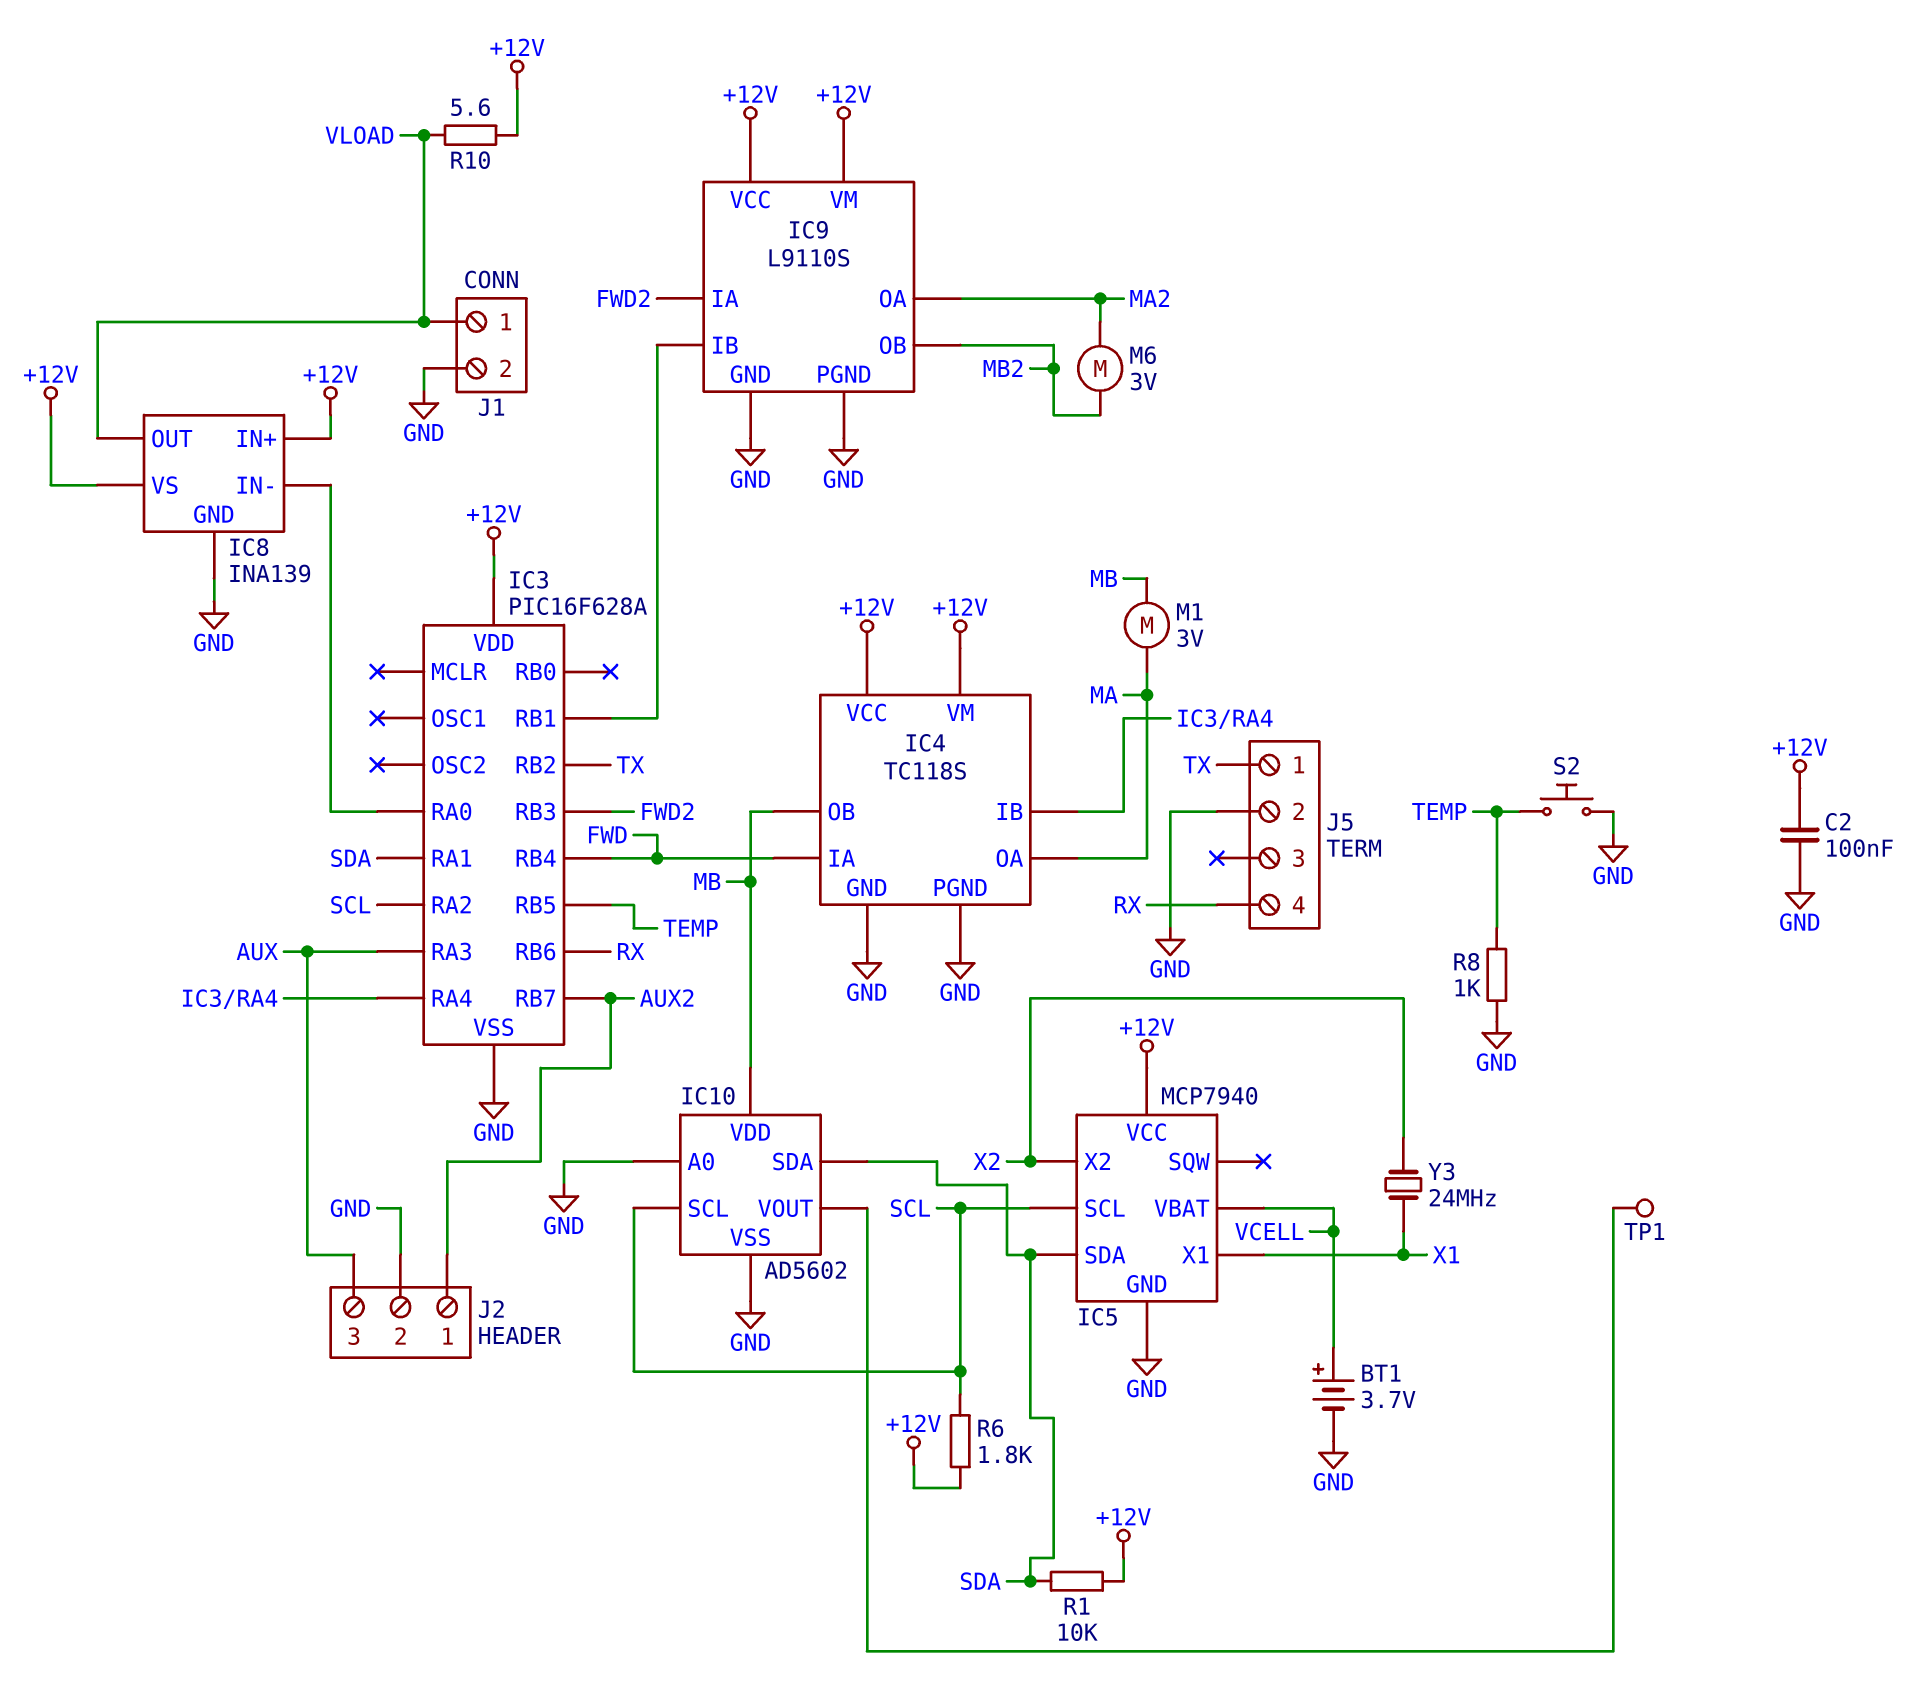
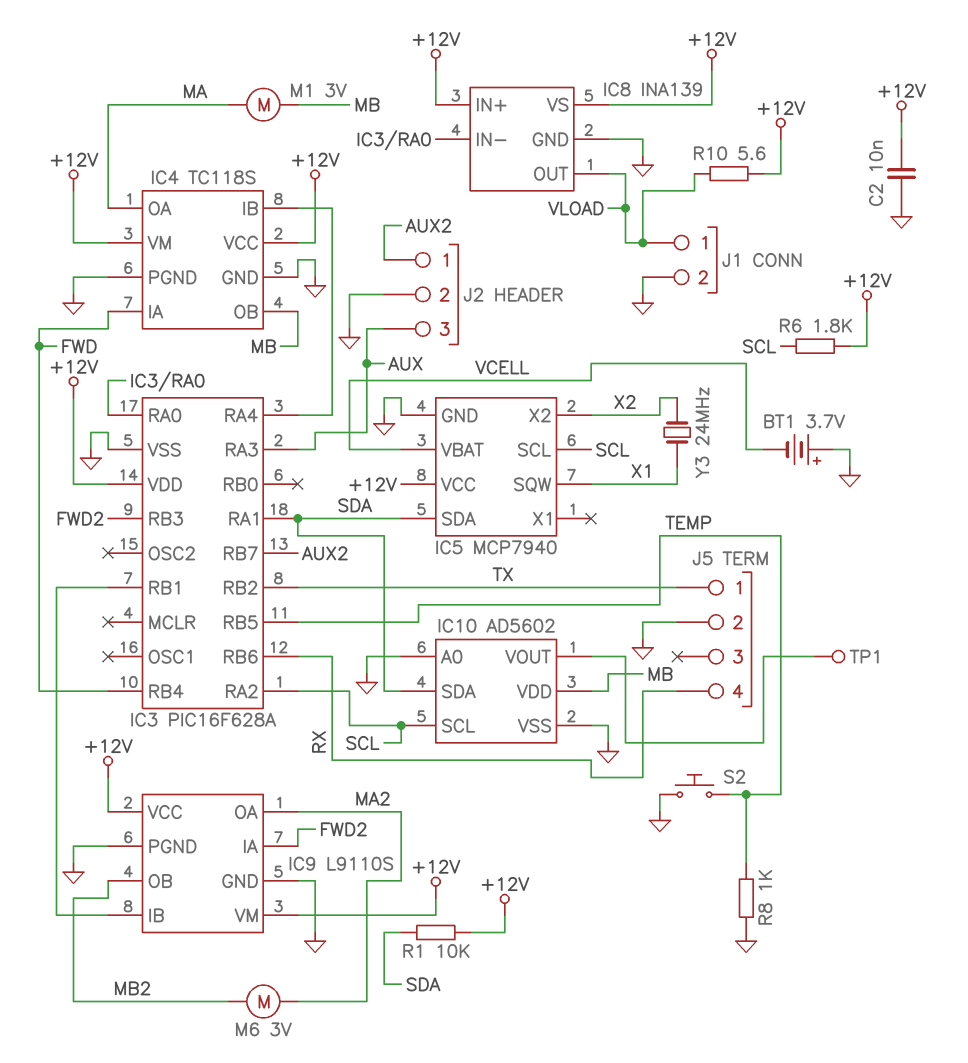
BT1: 3.7V (plus VCELL, minus GND) -> 3.7V (plus GND, minus VCELL)
C2: 100nF (+12V, GND) -> 10nF (+12V, GND)
IC5 pin SQW: none -> X1
IC5 pin X1: X1 -> none

